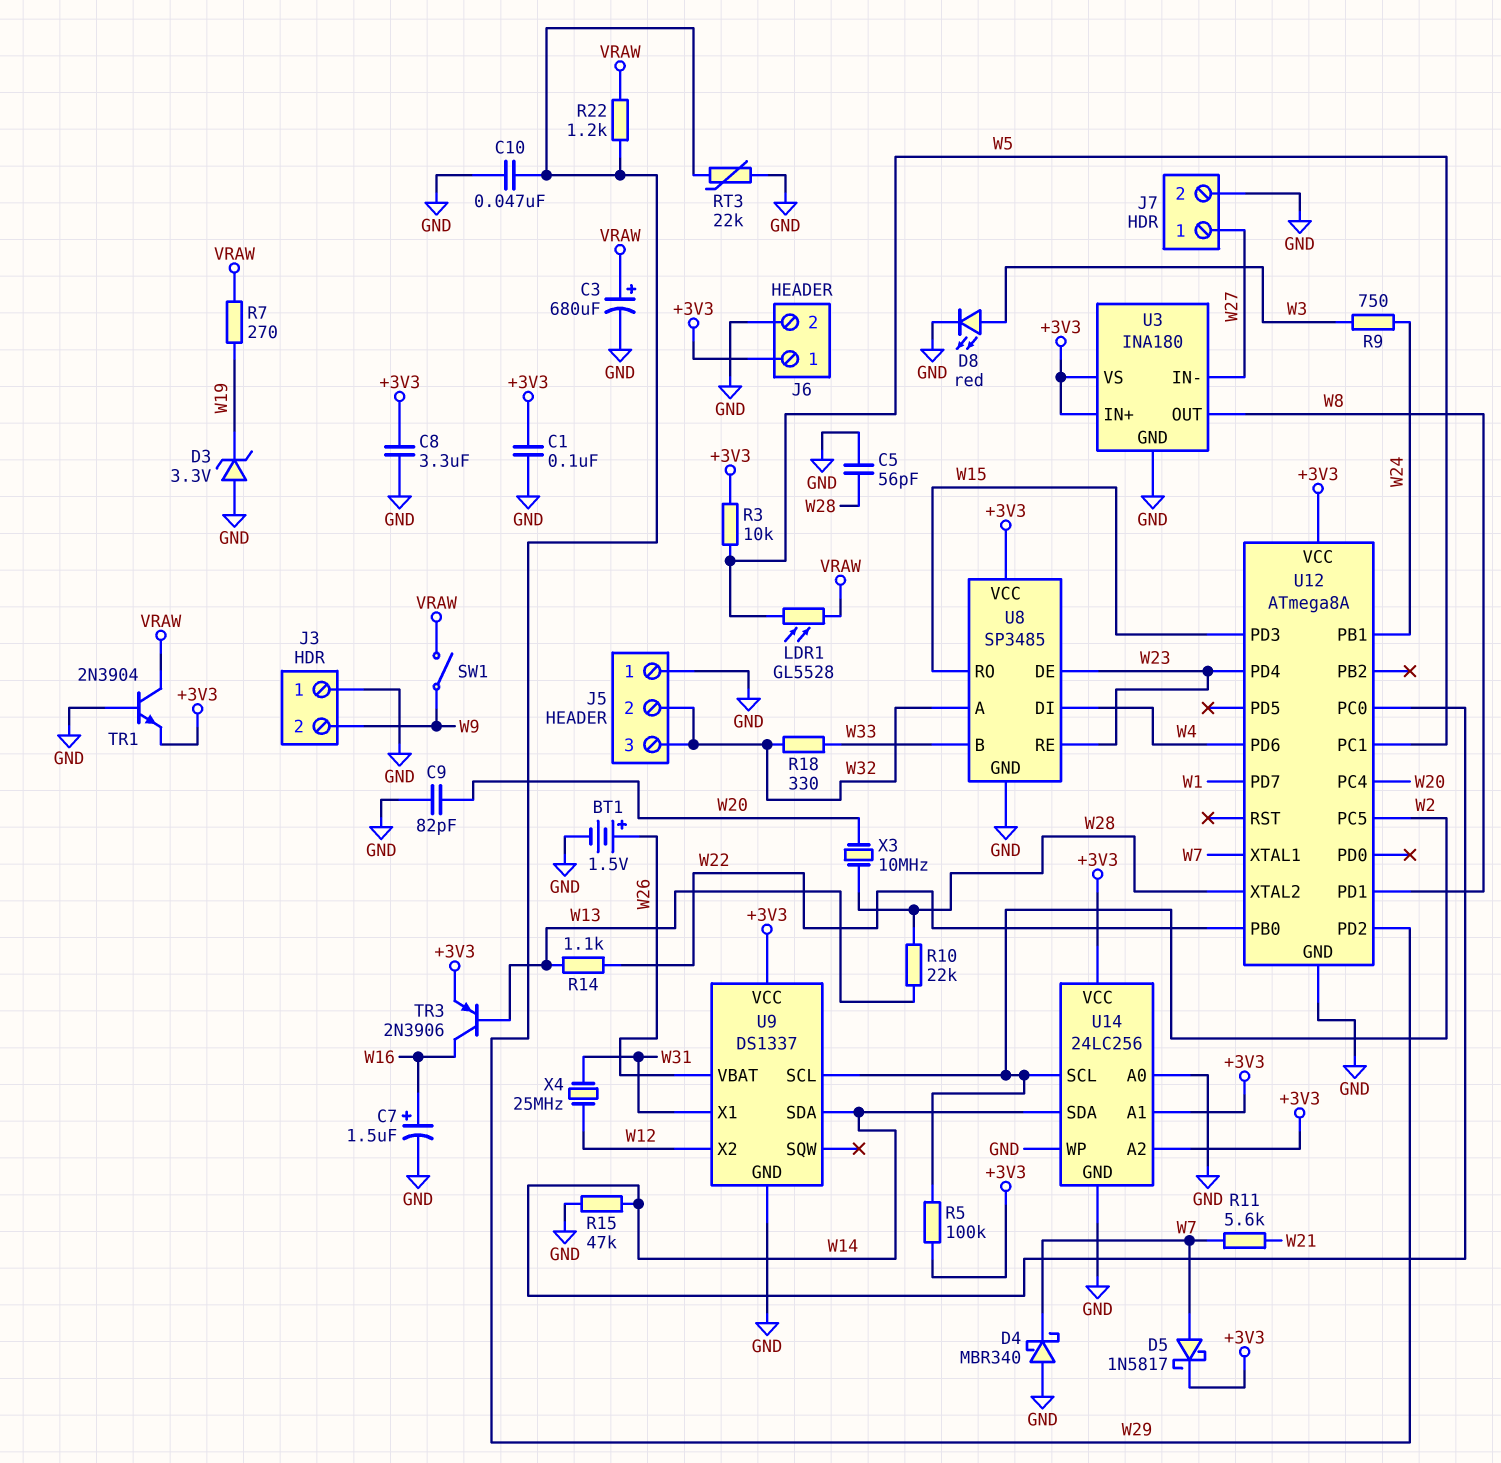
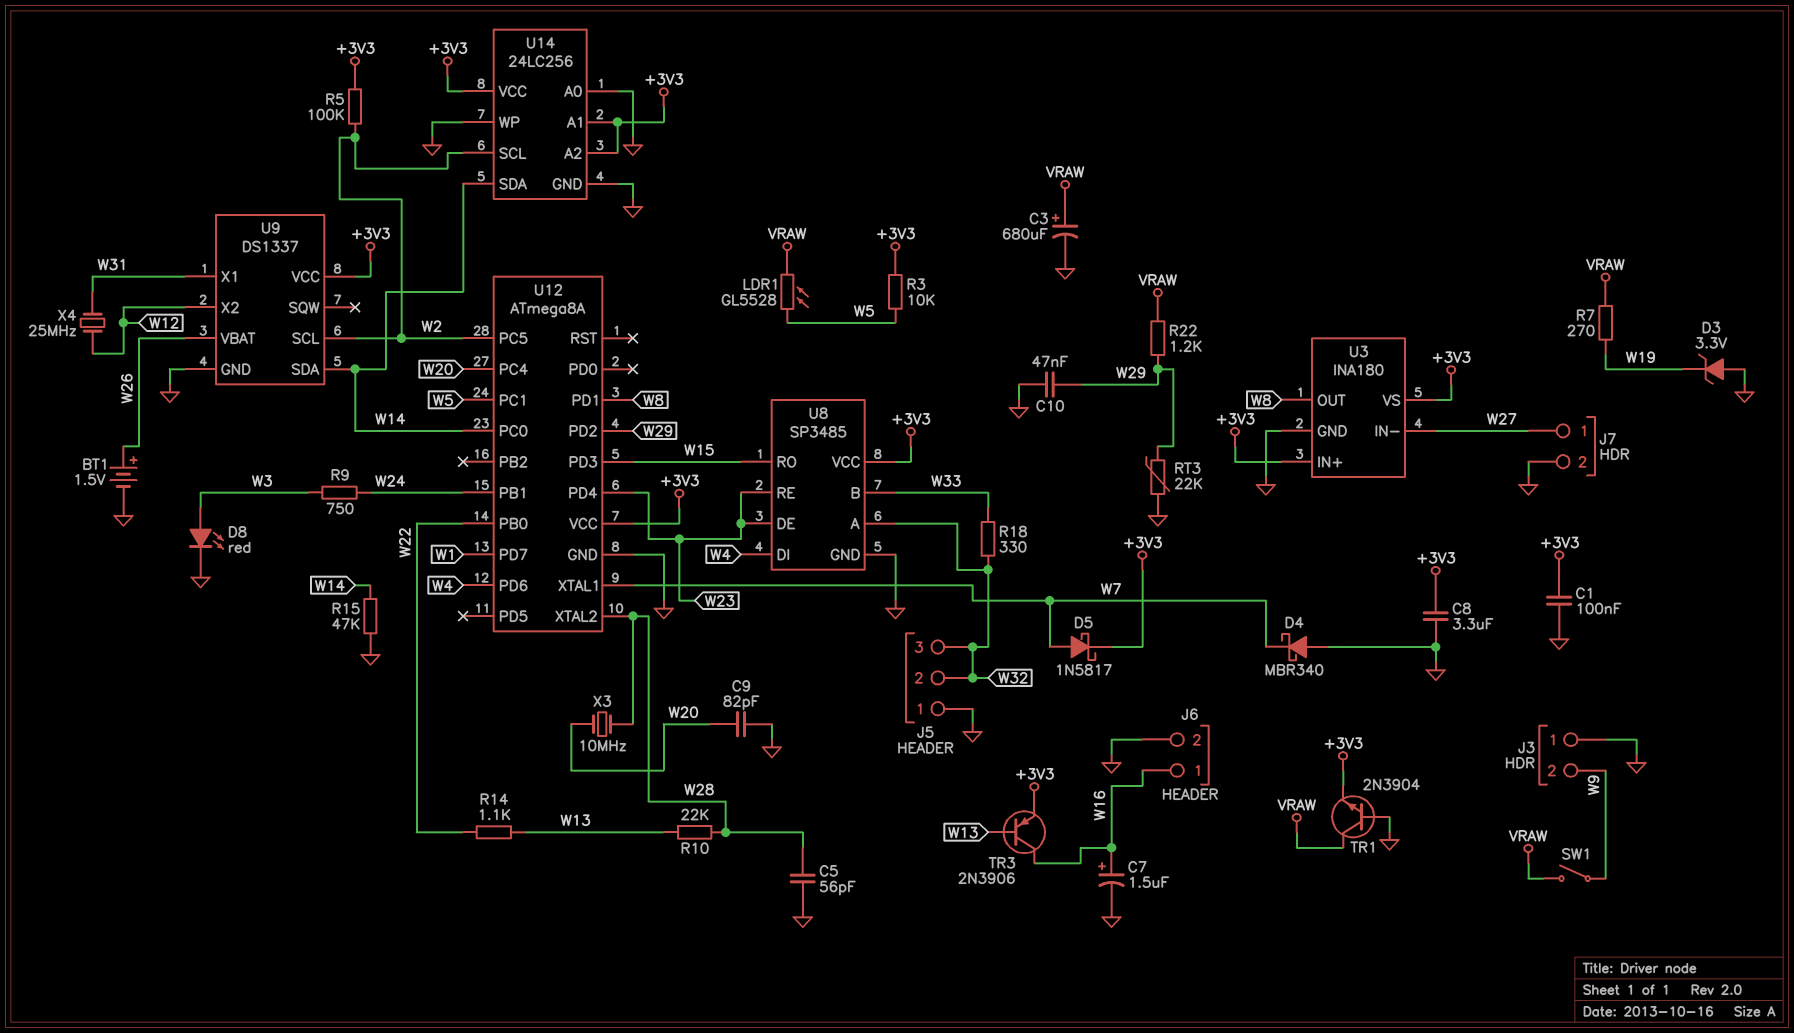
J6 pin 1: +3V3 -> W16
R11: 5.6k (W7, W21) -> none

